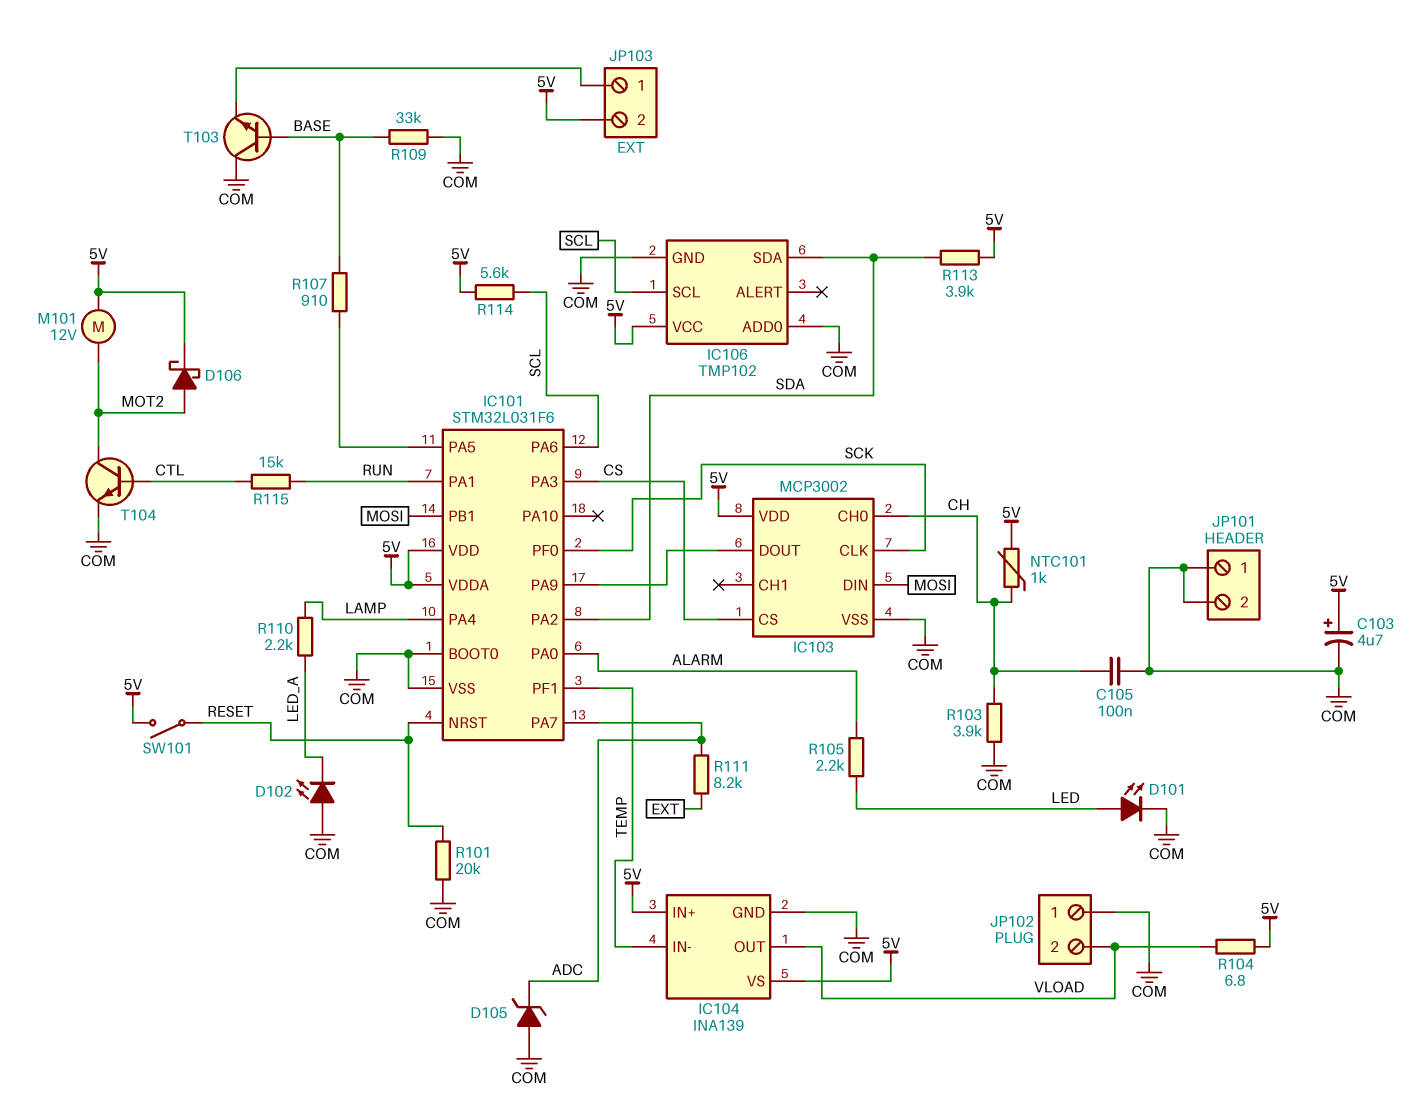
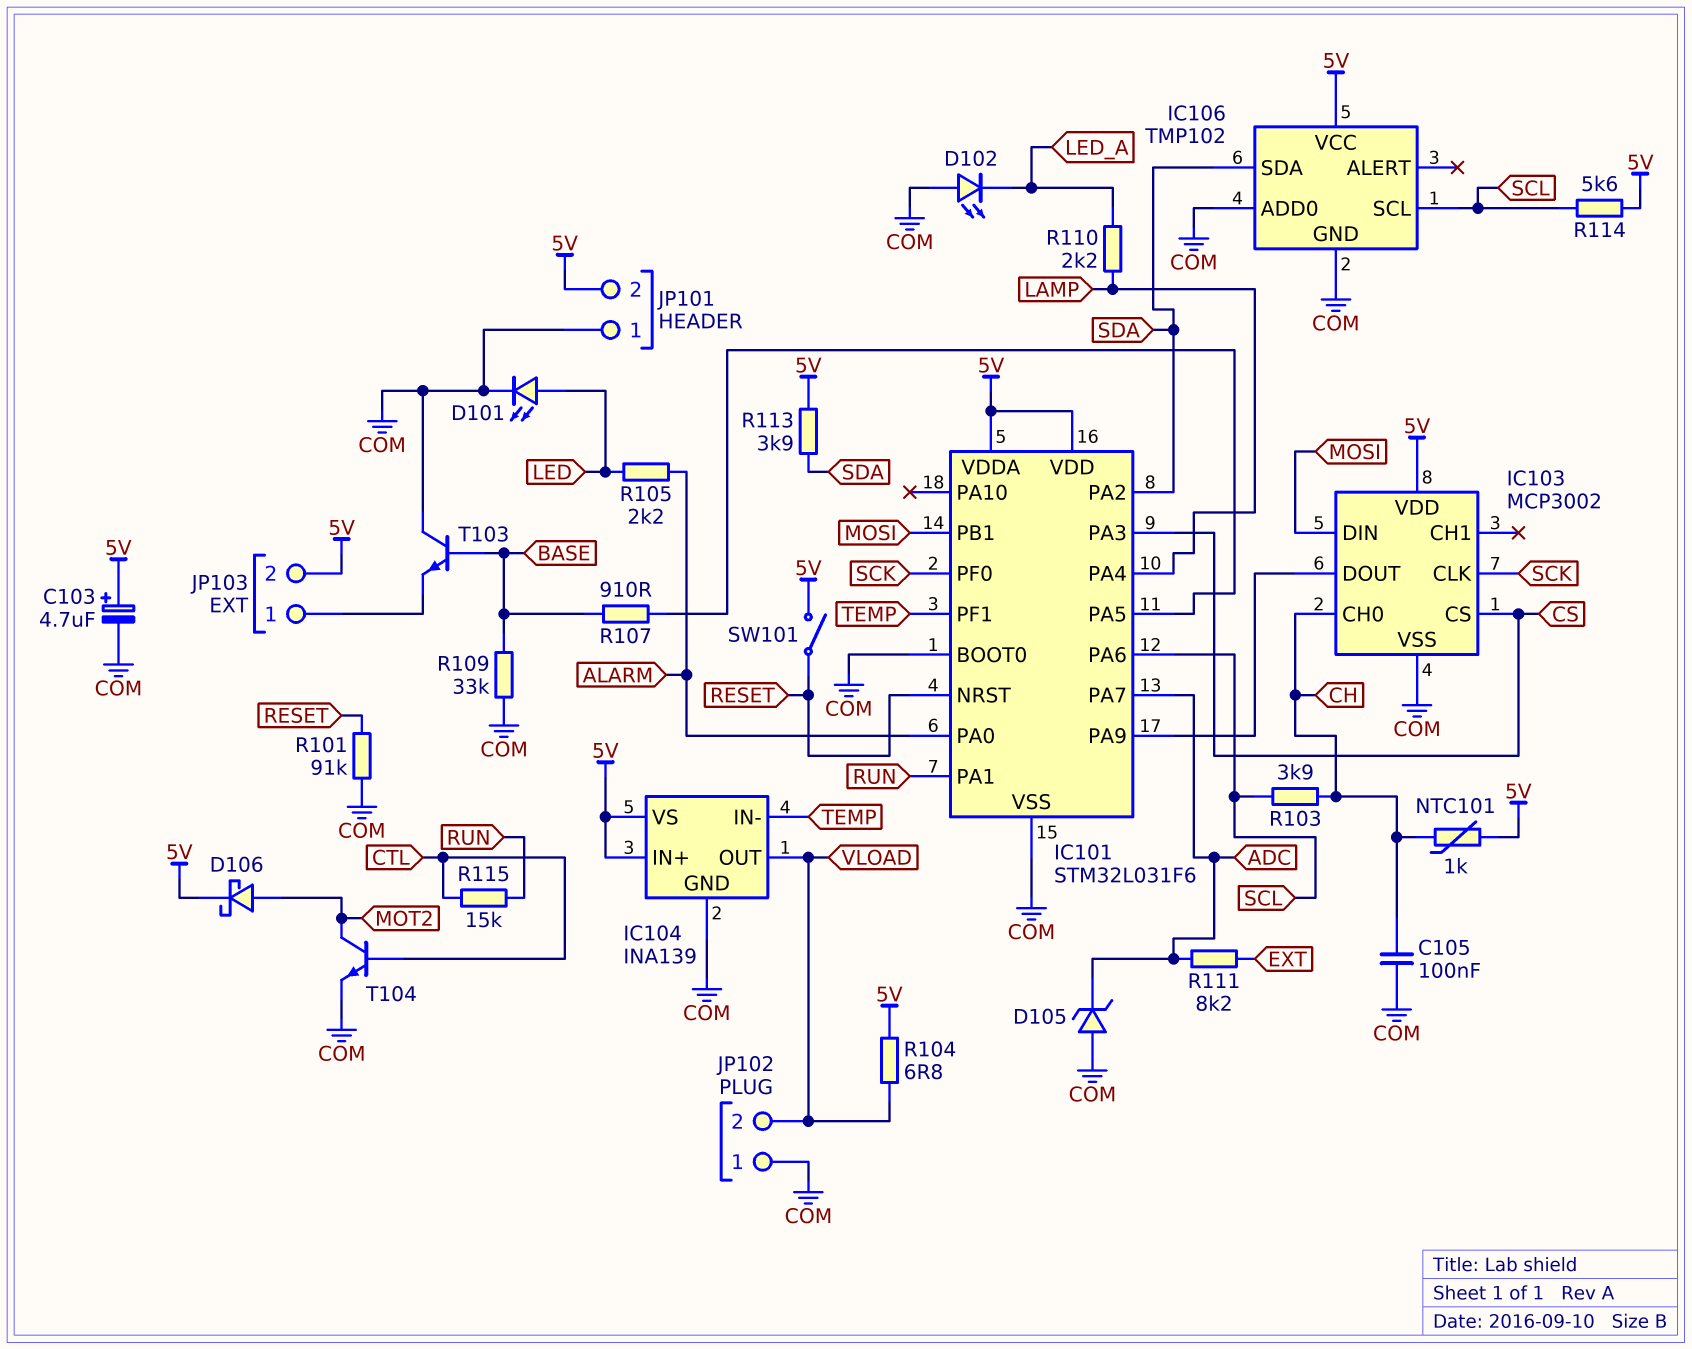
JP101 pin 2: COM -> 5V
M101: motor 12V (5V, MOT2) -> none
R101: 20k (COM, RESET) -> 91k (COM, RESET)
R103: 3.9k (CH, COM) -> 3.9k (CH, SCL)

